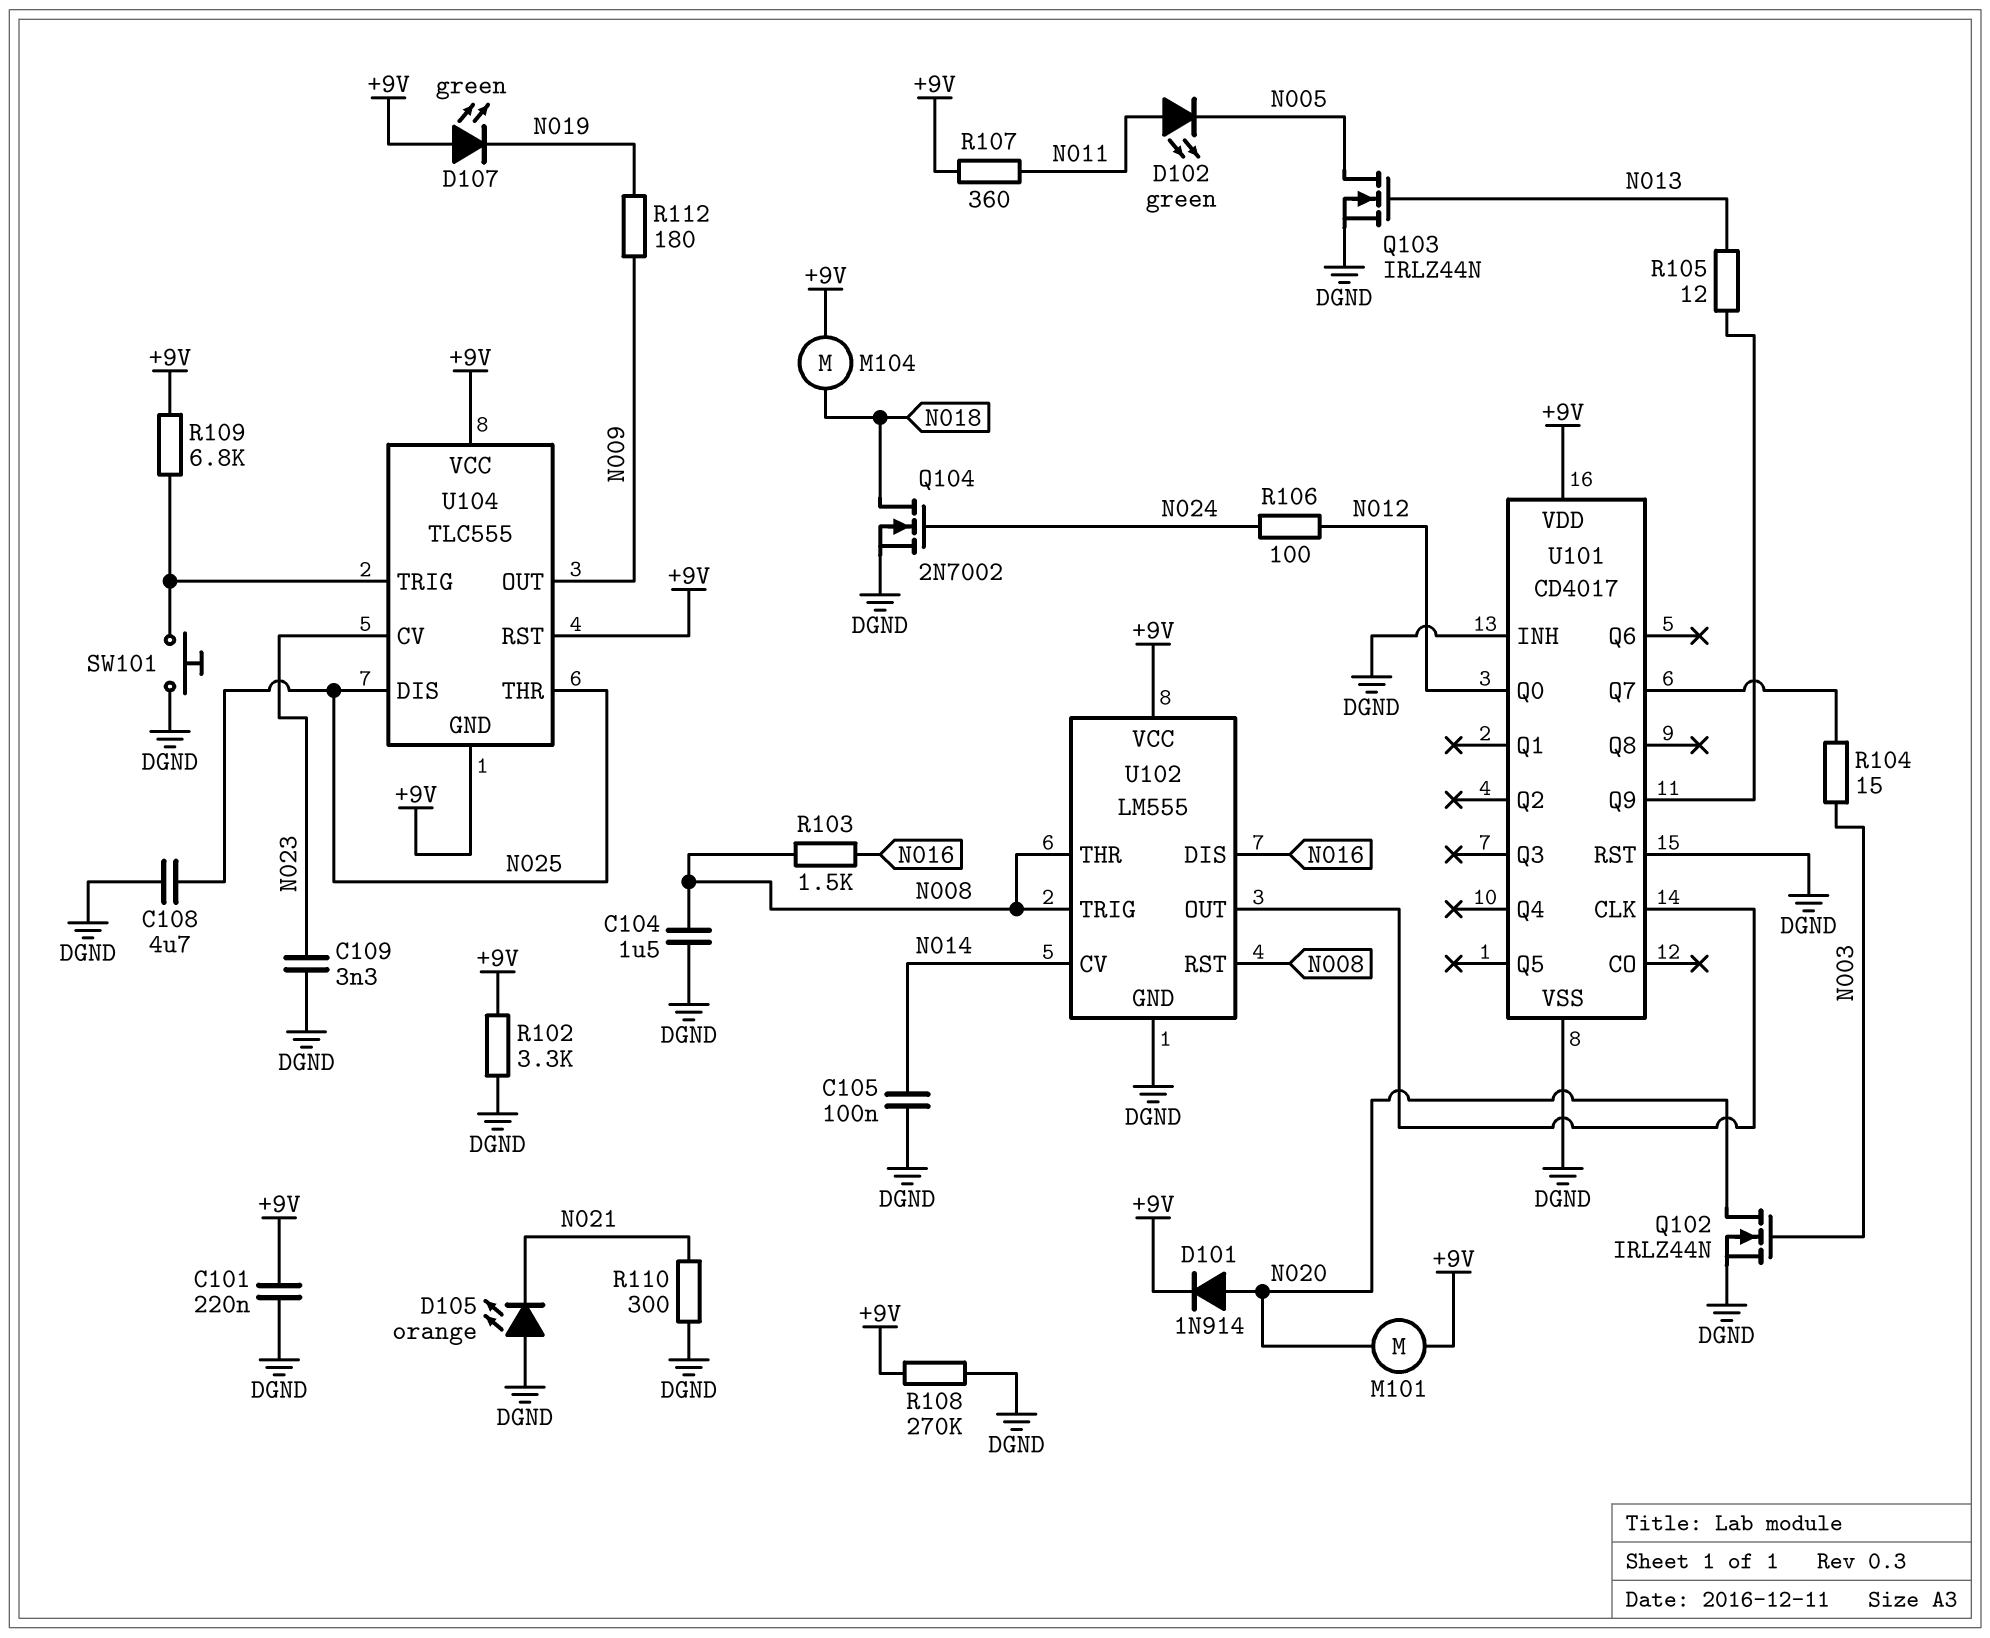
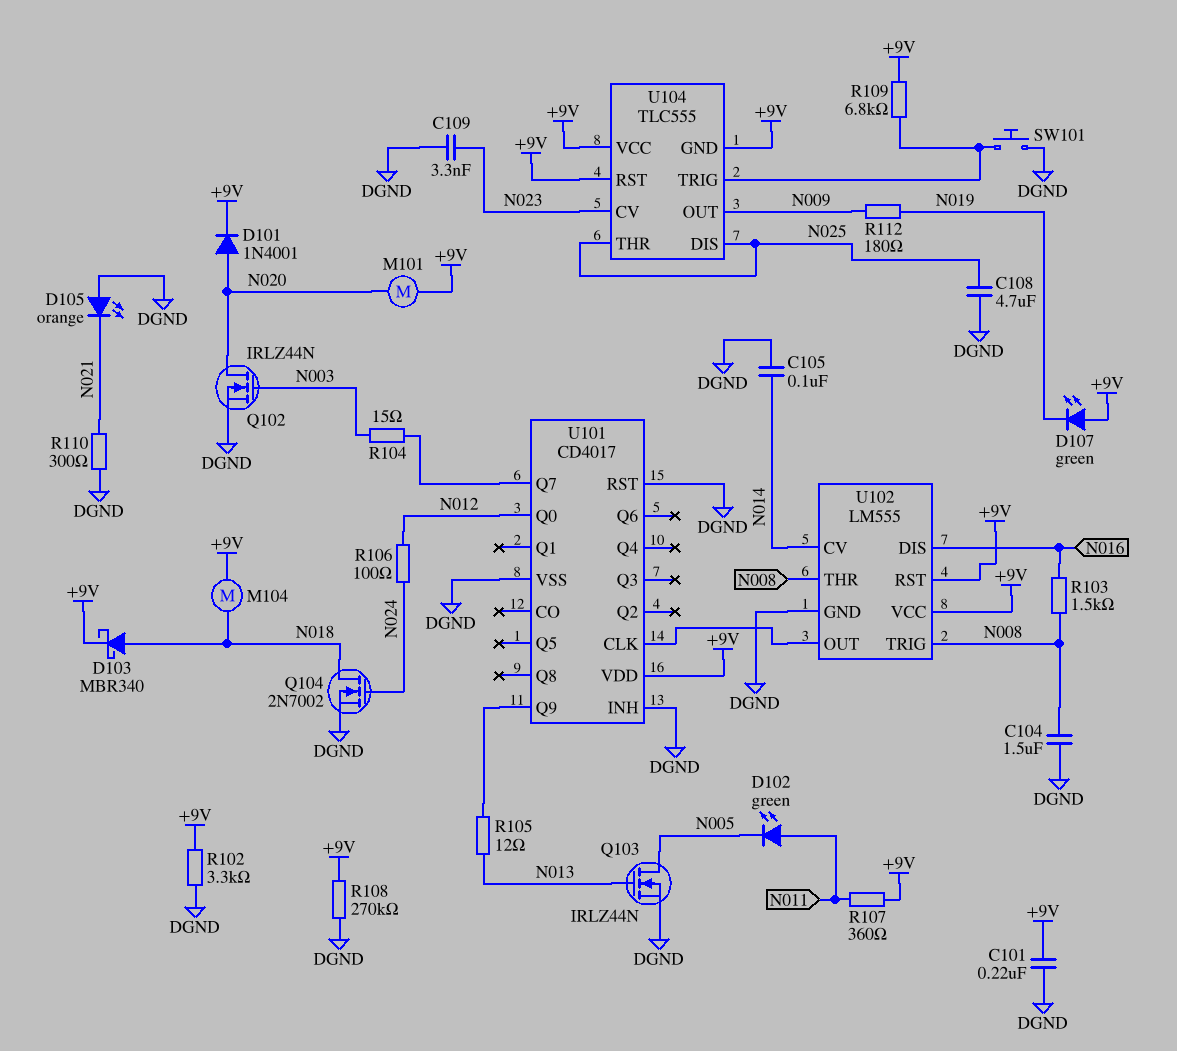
D101: diode 1N914 (A N020, K +9V) -> diode 1N4001 (A N020, K +9V)
D103: none -> schottky MBR340 (A N018, K +9V)
U102 pin RST: N008 -> +9V

